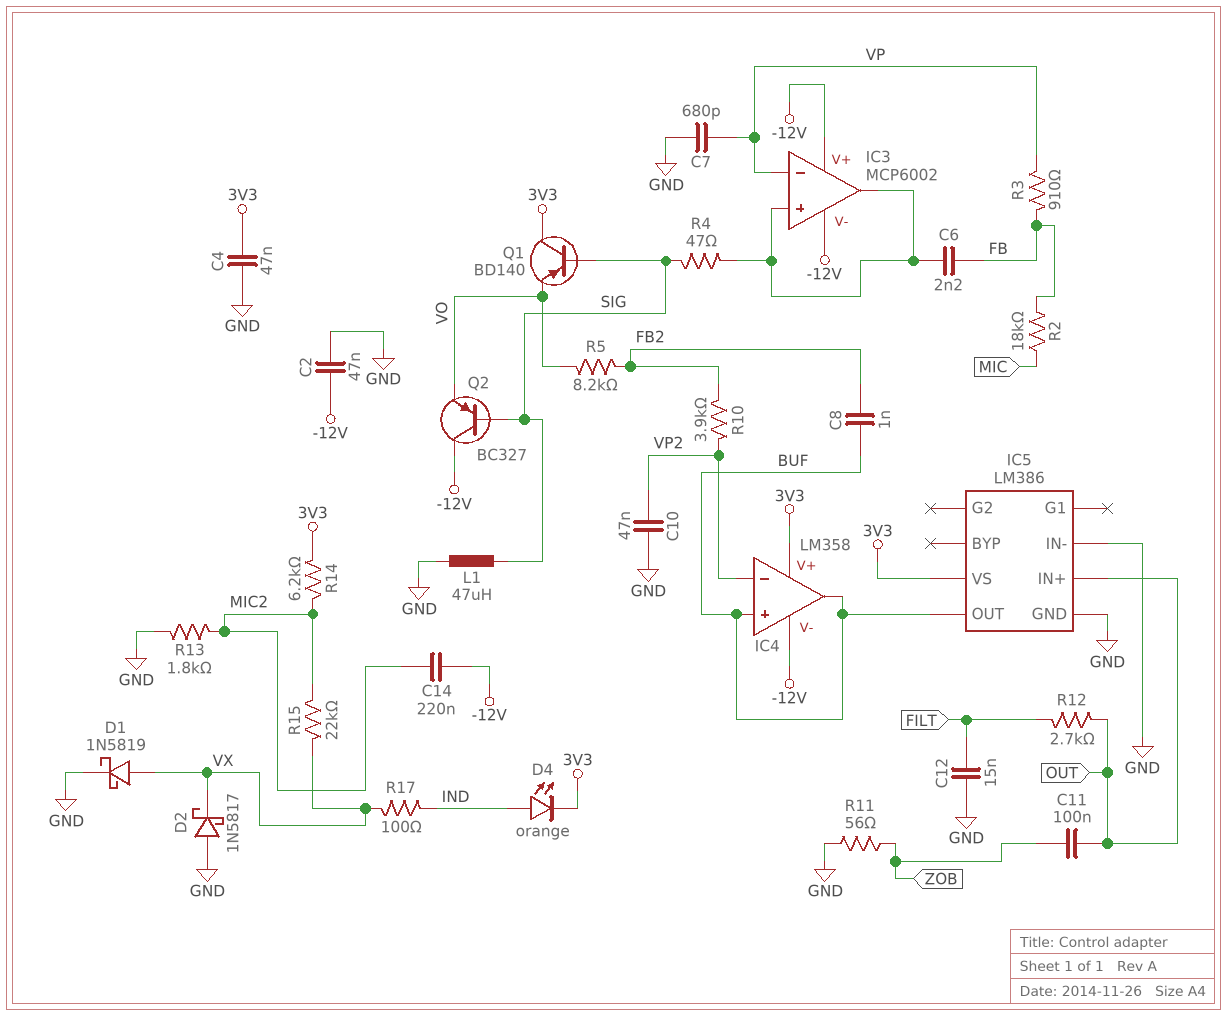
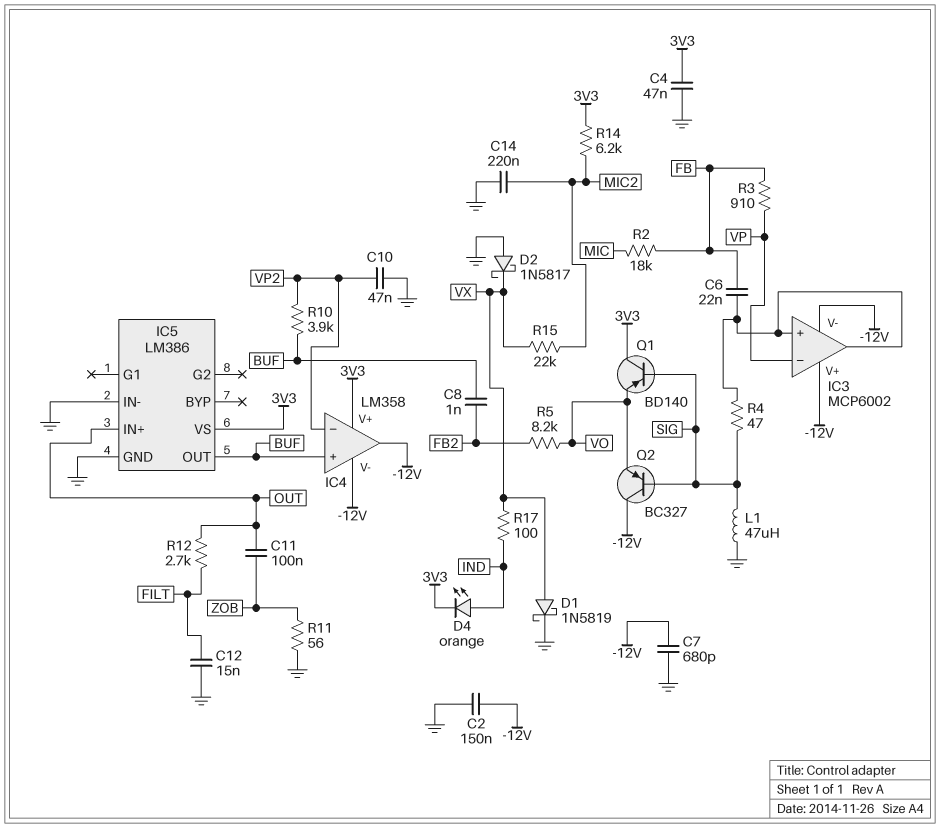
C2: 47nF (-12V, GND) -> 150nF (-12V, GND)
C6: 2.2nF (FB, IC3/in+) -> 22nF (FB, IC3/in+)
C7: 680pF (GND, VP) -> 680pF (-12V, GND)
C14: 220nF (-12V, MIC2) -> 220nF (GND, MIC2)
IC4 pin out: BUF -> -12V
R10: 3.9k (FB2, VP2) -> 3.9k (BUF, VP2)
R13: 1.8k (GND, MIC2) -> none

